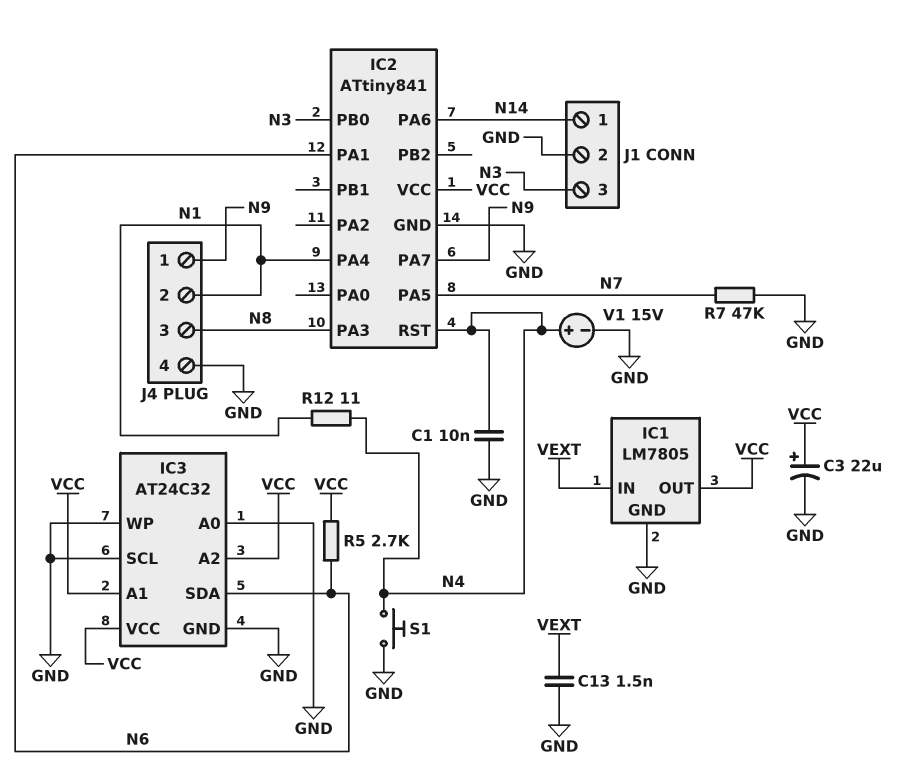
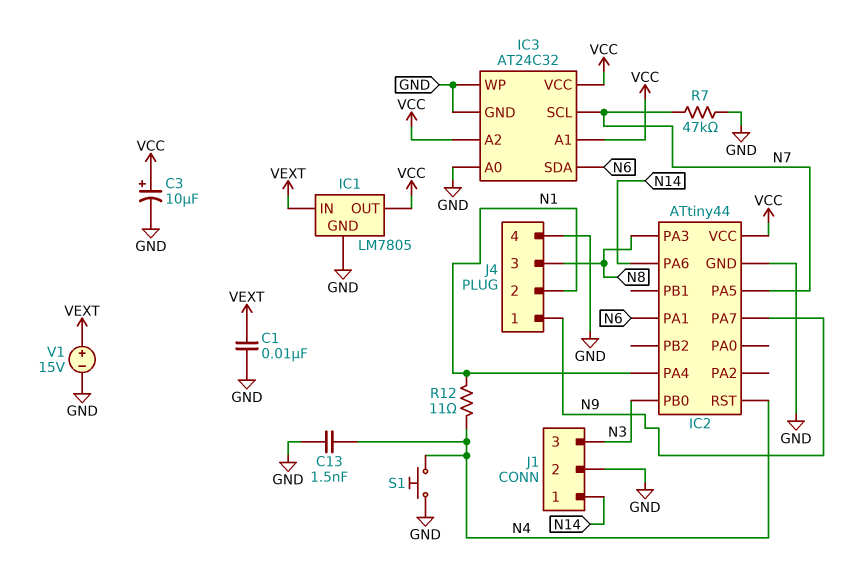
C1: 10nF (GND, N4) -> 10nF (GND, VEXT)
C3: 22uF (plus VCC, minus GND) -> 10uF (plus VCC, minus GND)
C13: 1.5nF (GND, VEXT) -> 1.5nF (GND, N4)
IC2: ATtiny841 -> ATtiny44
IC3 pin SCL: GND -> N7
R5: 2.7k (N6, VCC) -> none
V1: 15V (plus N4, minus GND) -> 15V (plus VEXT, minus GND)

